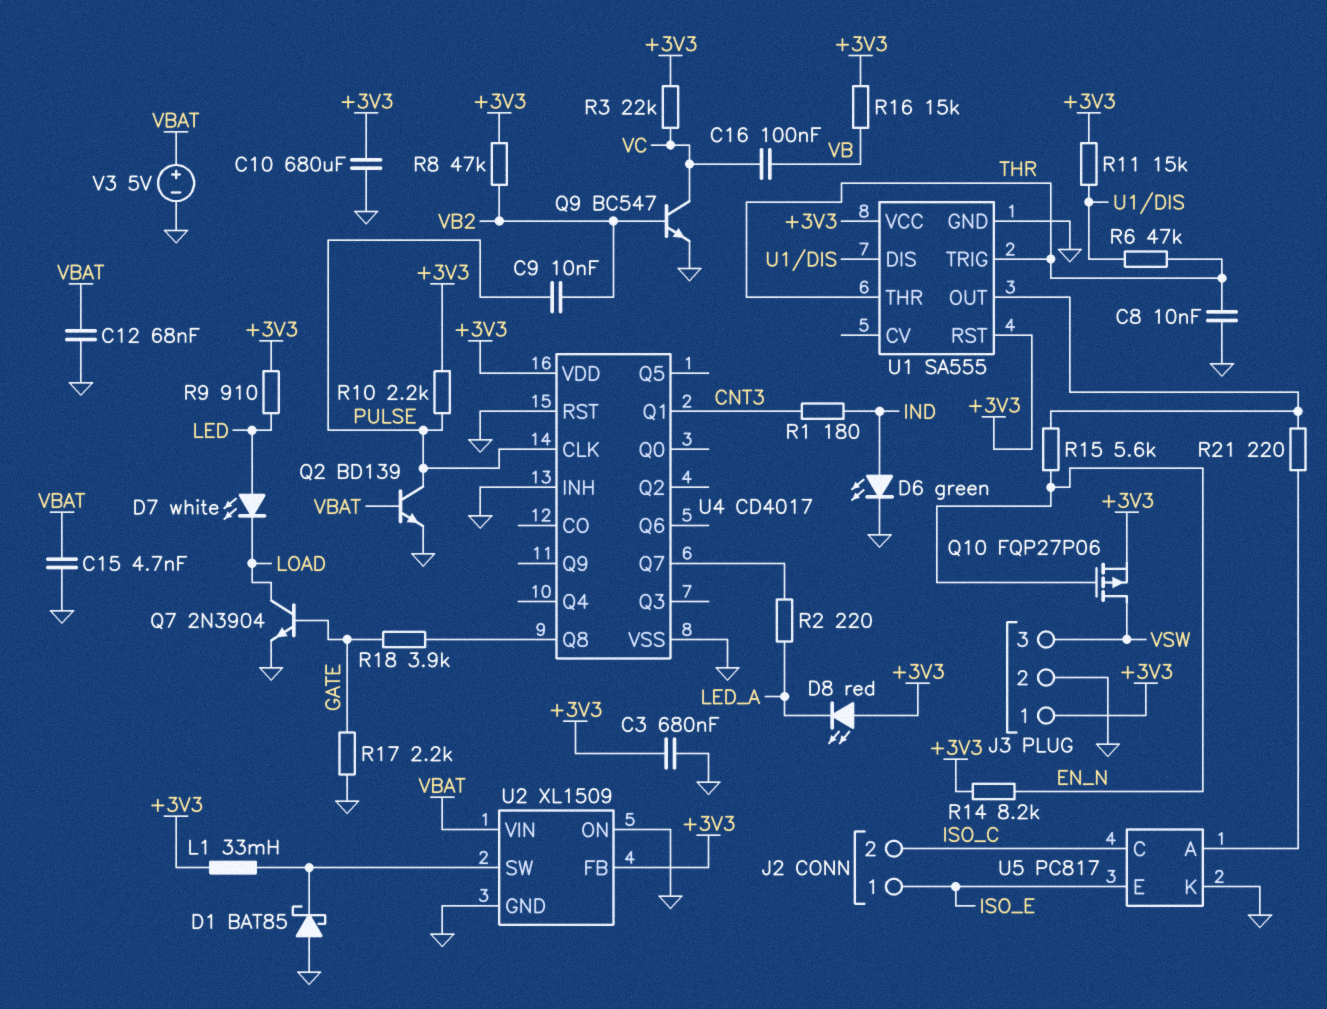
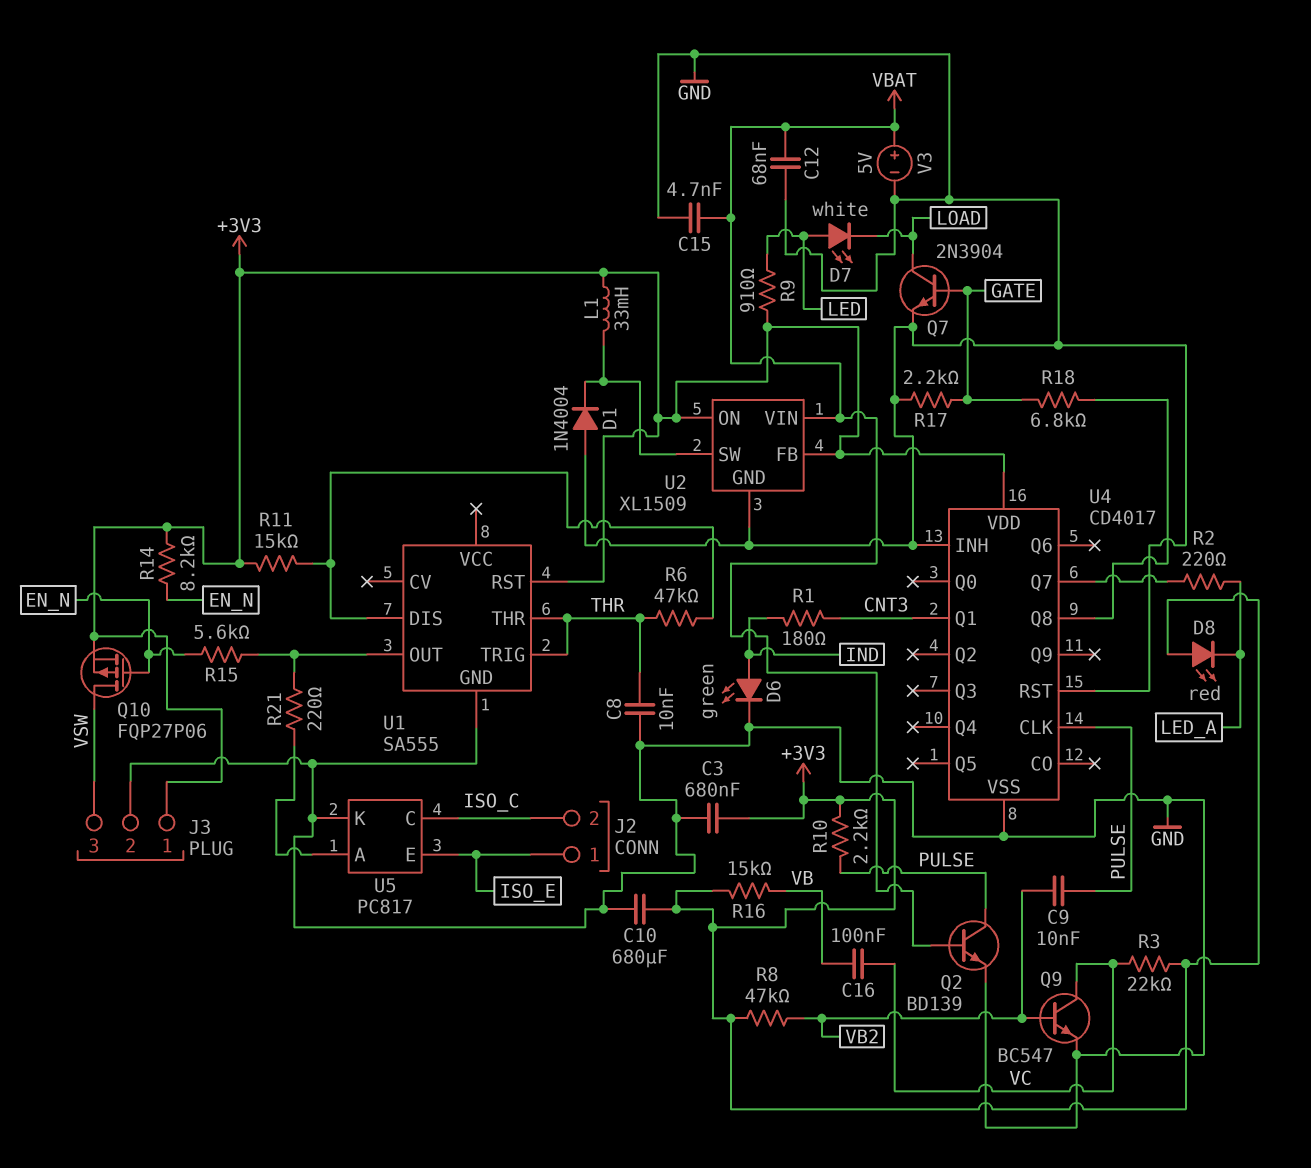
D1: schottky BAT85 (A GND, K U2/SW) -> diode 1N4004 (A GND, K U2/SW)
R18: 3.9k (GATE, U4/Q8) -> 6.8k (GATE, U4/Q8)
U1 pin VCC: +3V3 -> none
U2 pin ON: GND -> +3V3

